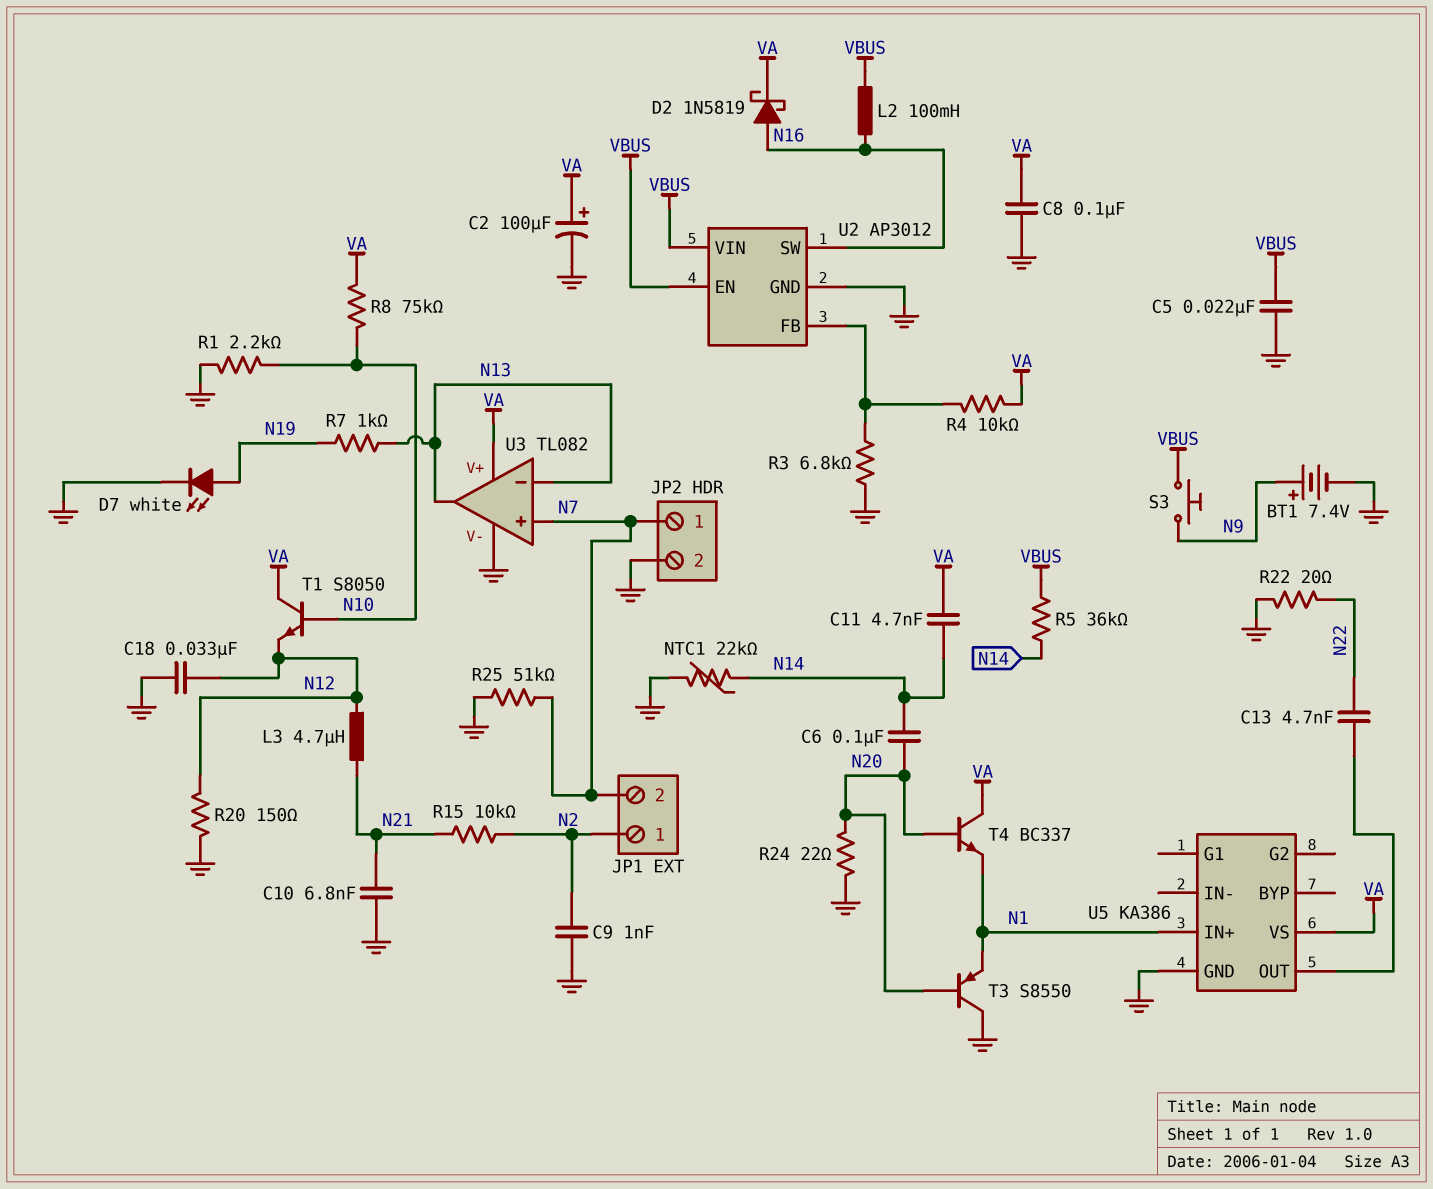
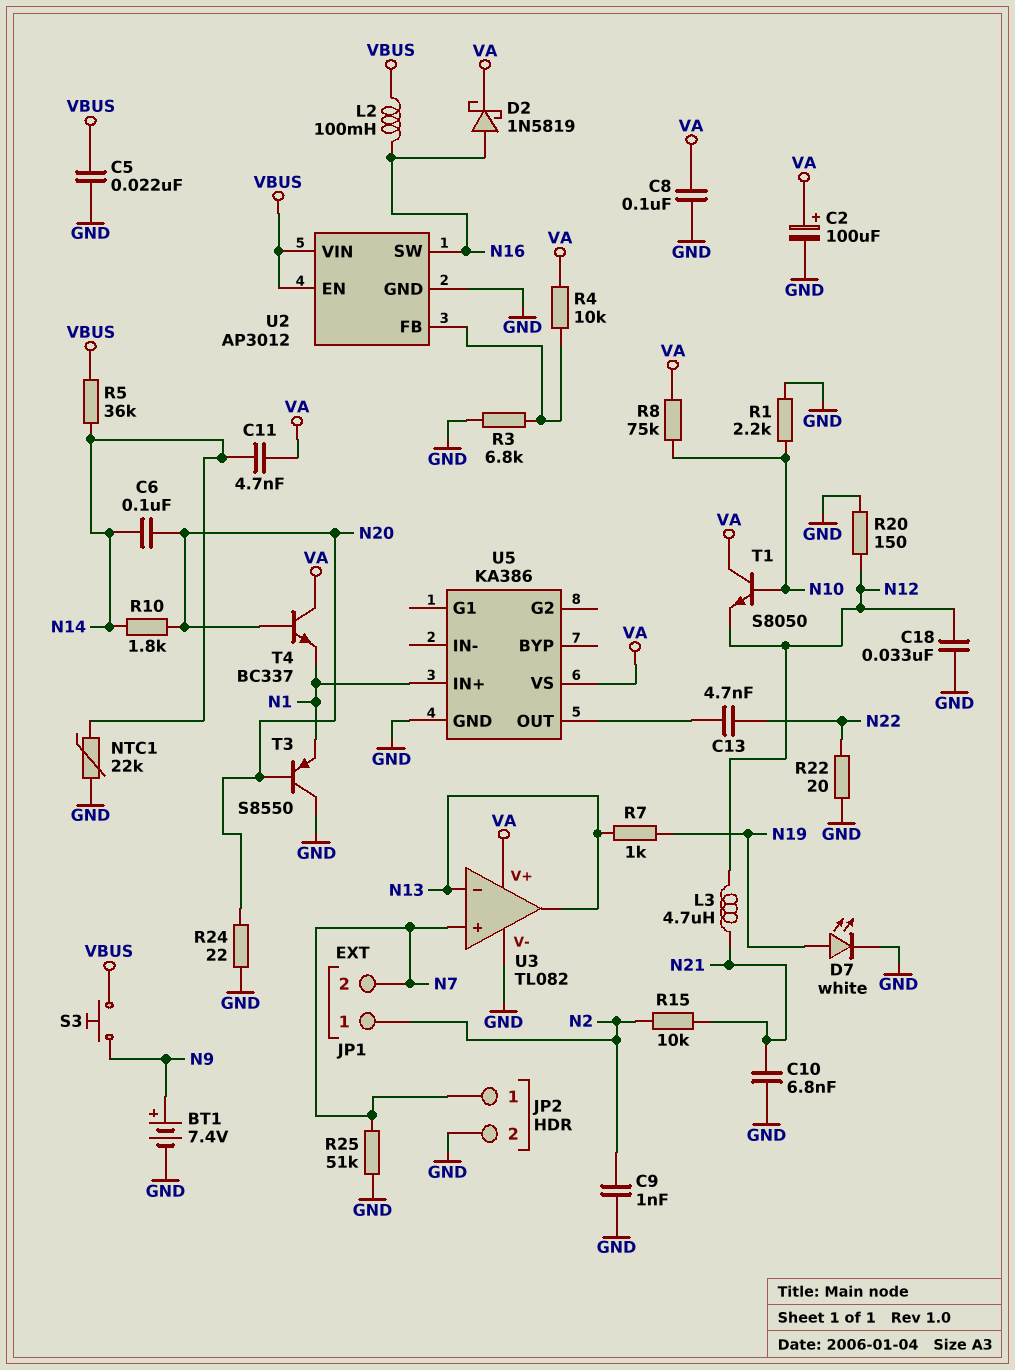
R10: none -> 1.8k (N14, N20)

